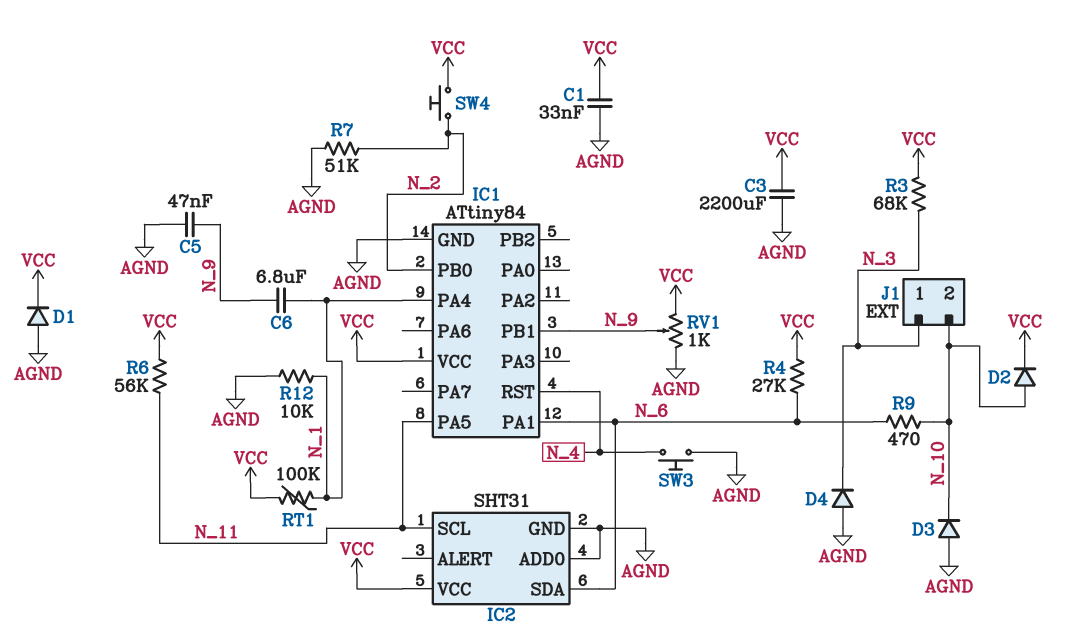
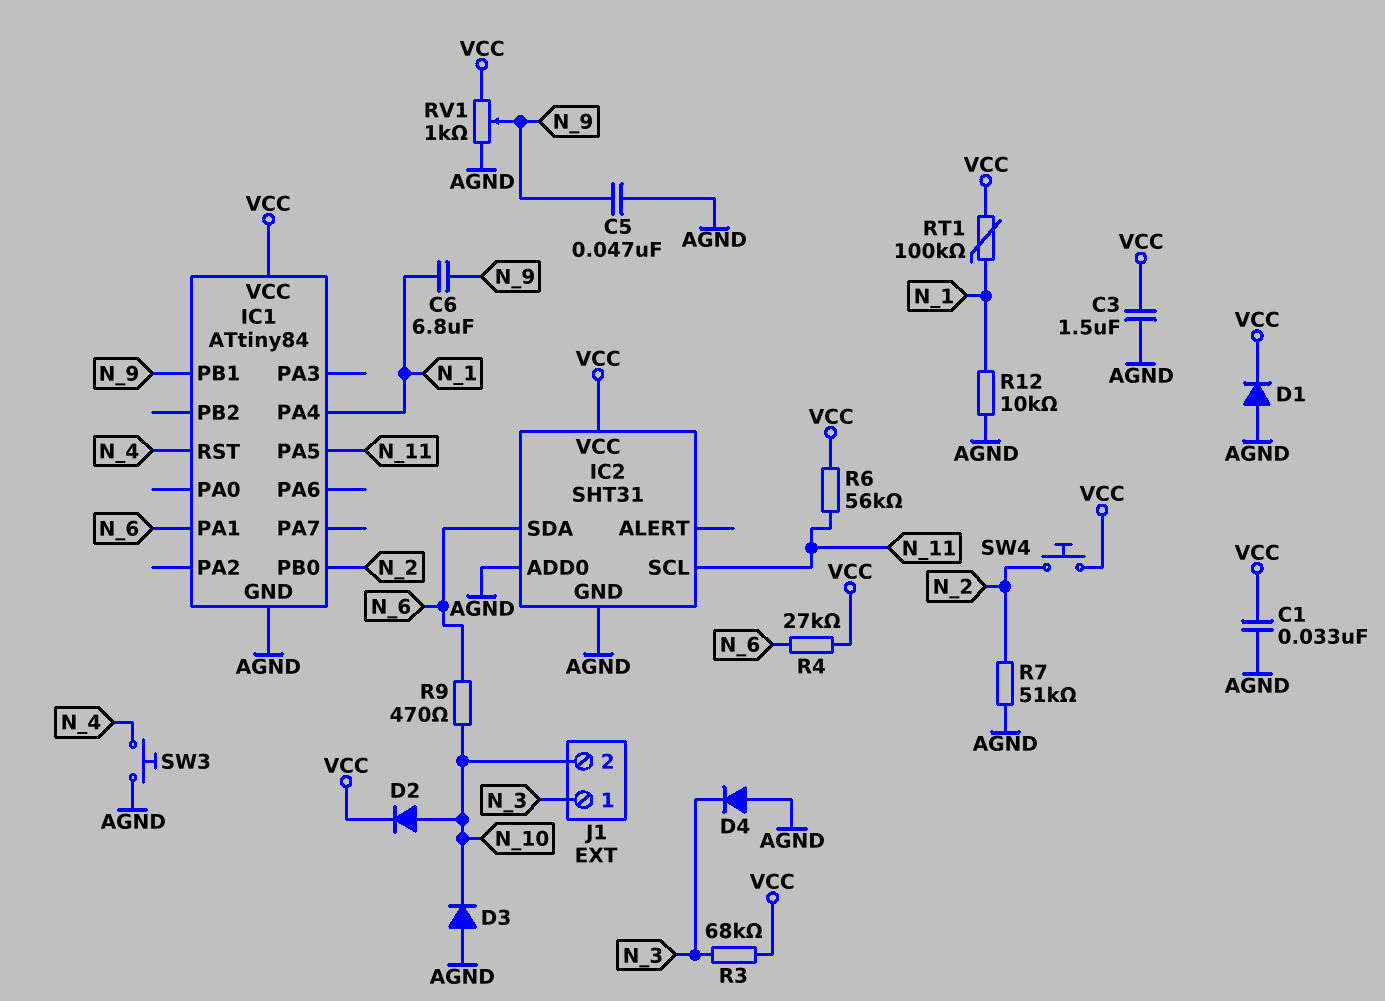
C3: 2200uF (AGND, VCC) -> 1.5uF (AGND, VCC)

